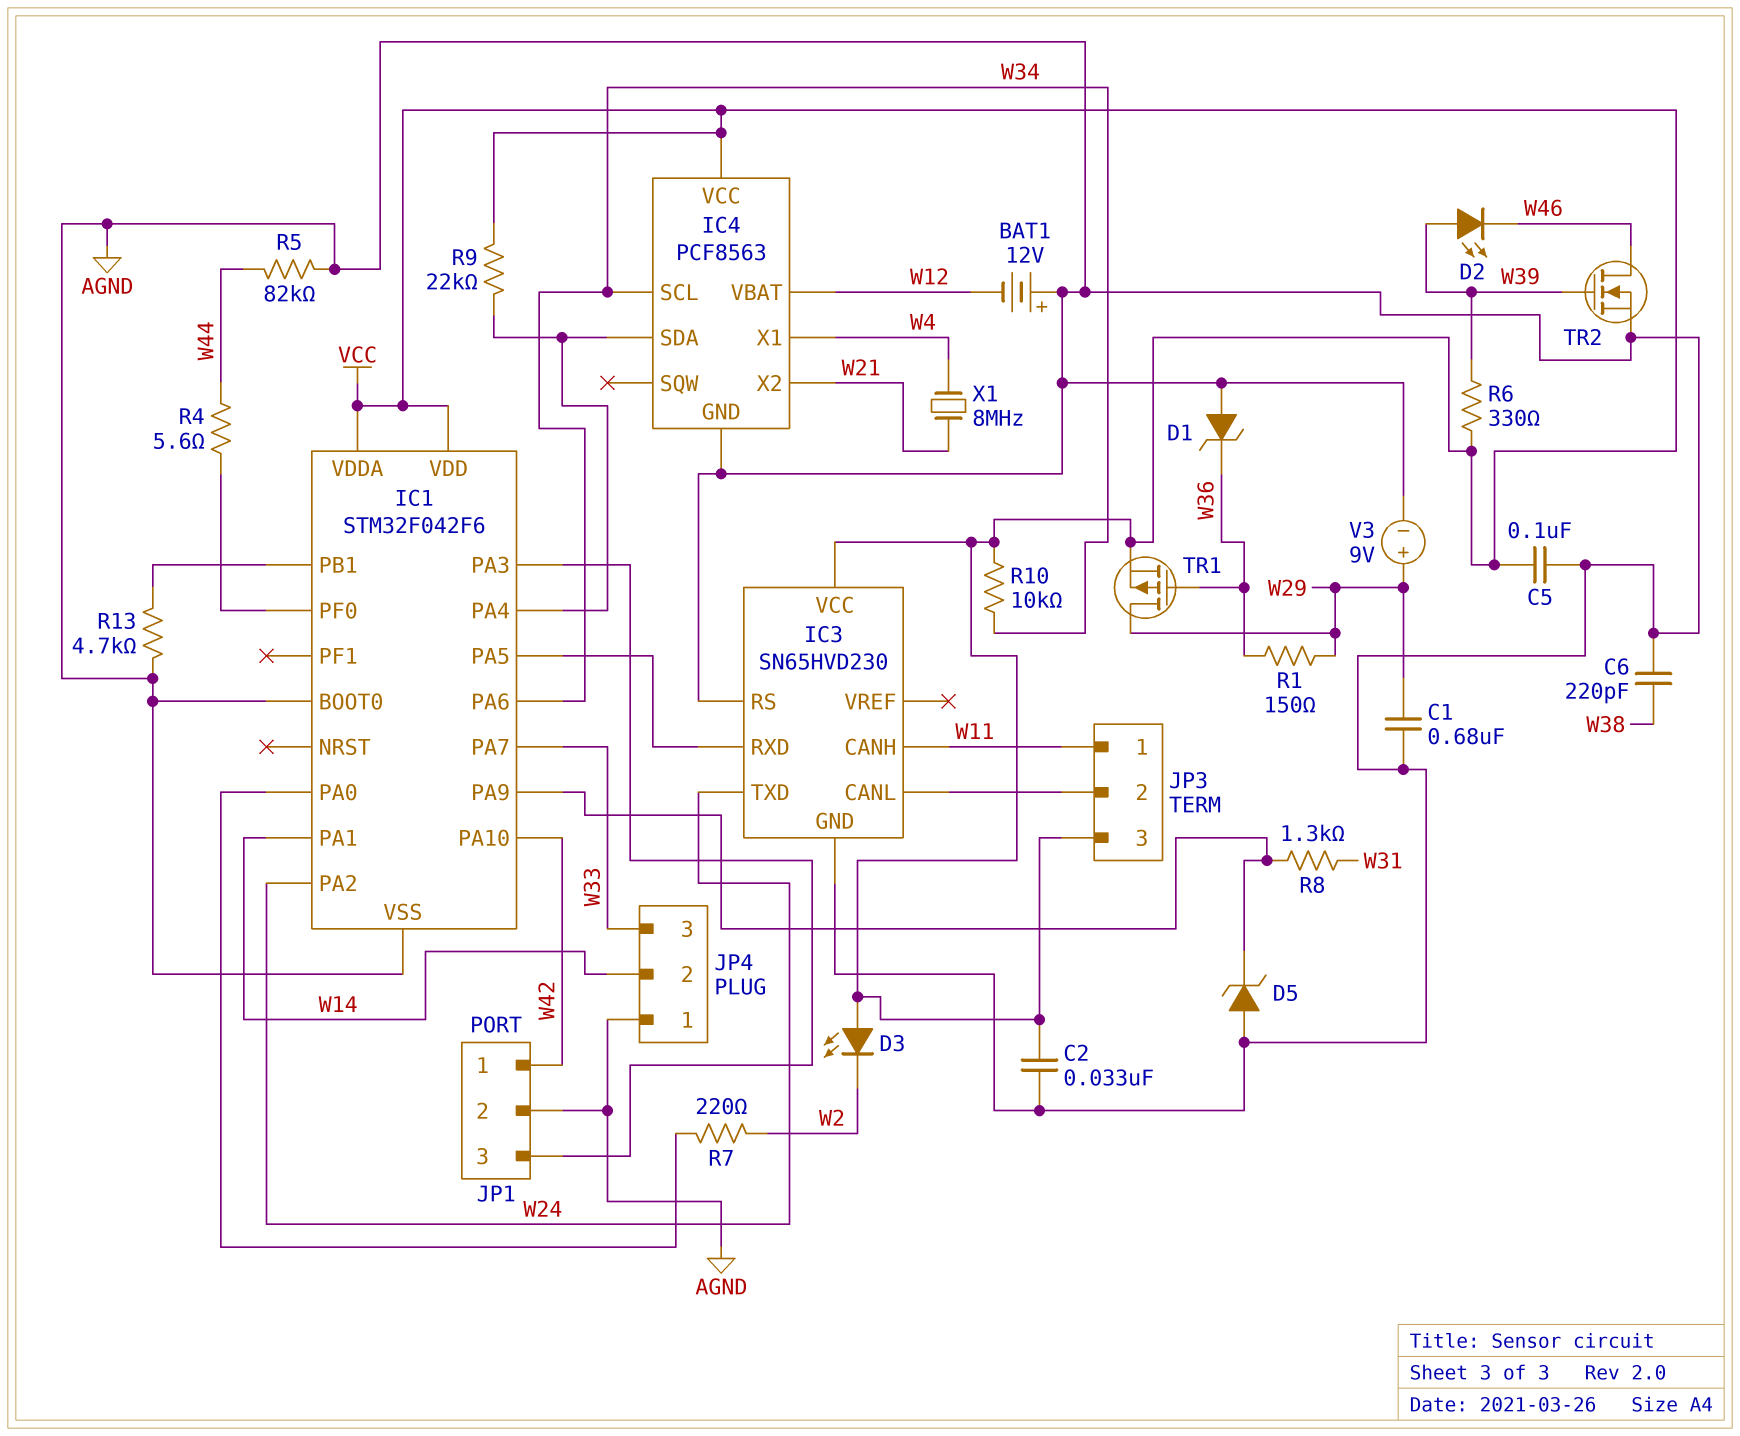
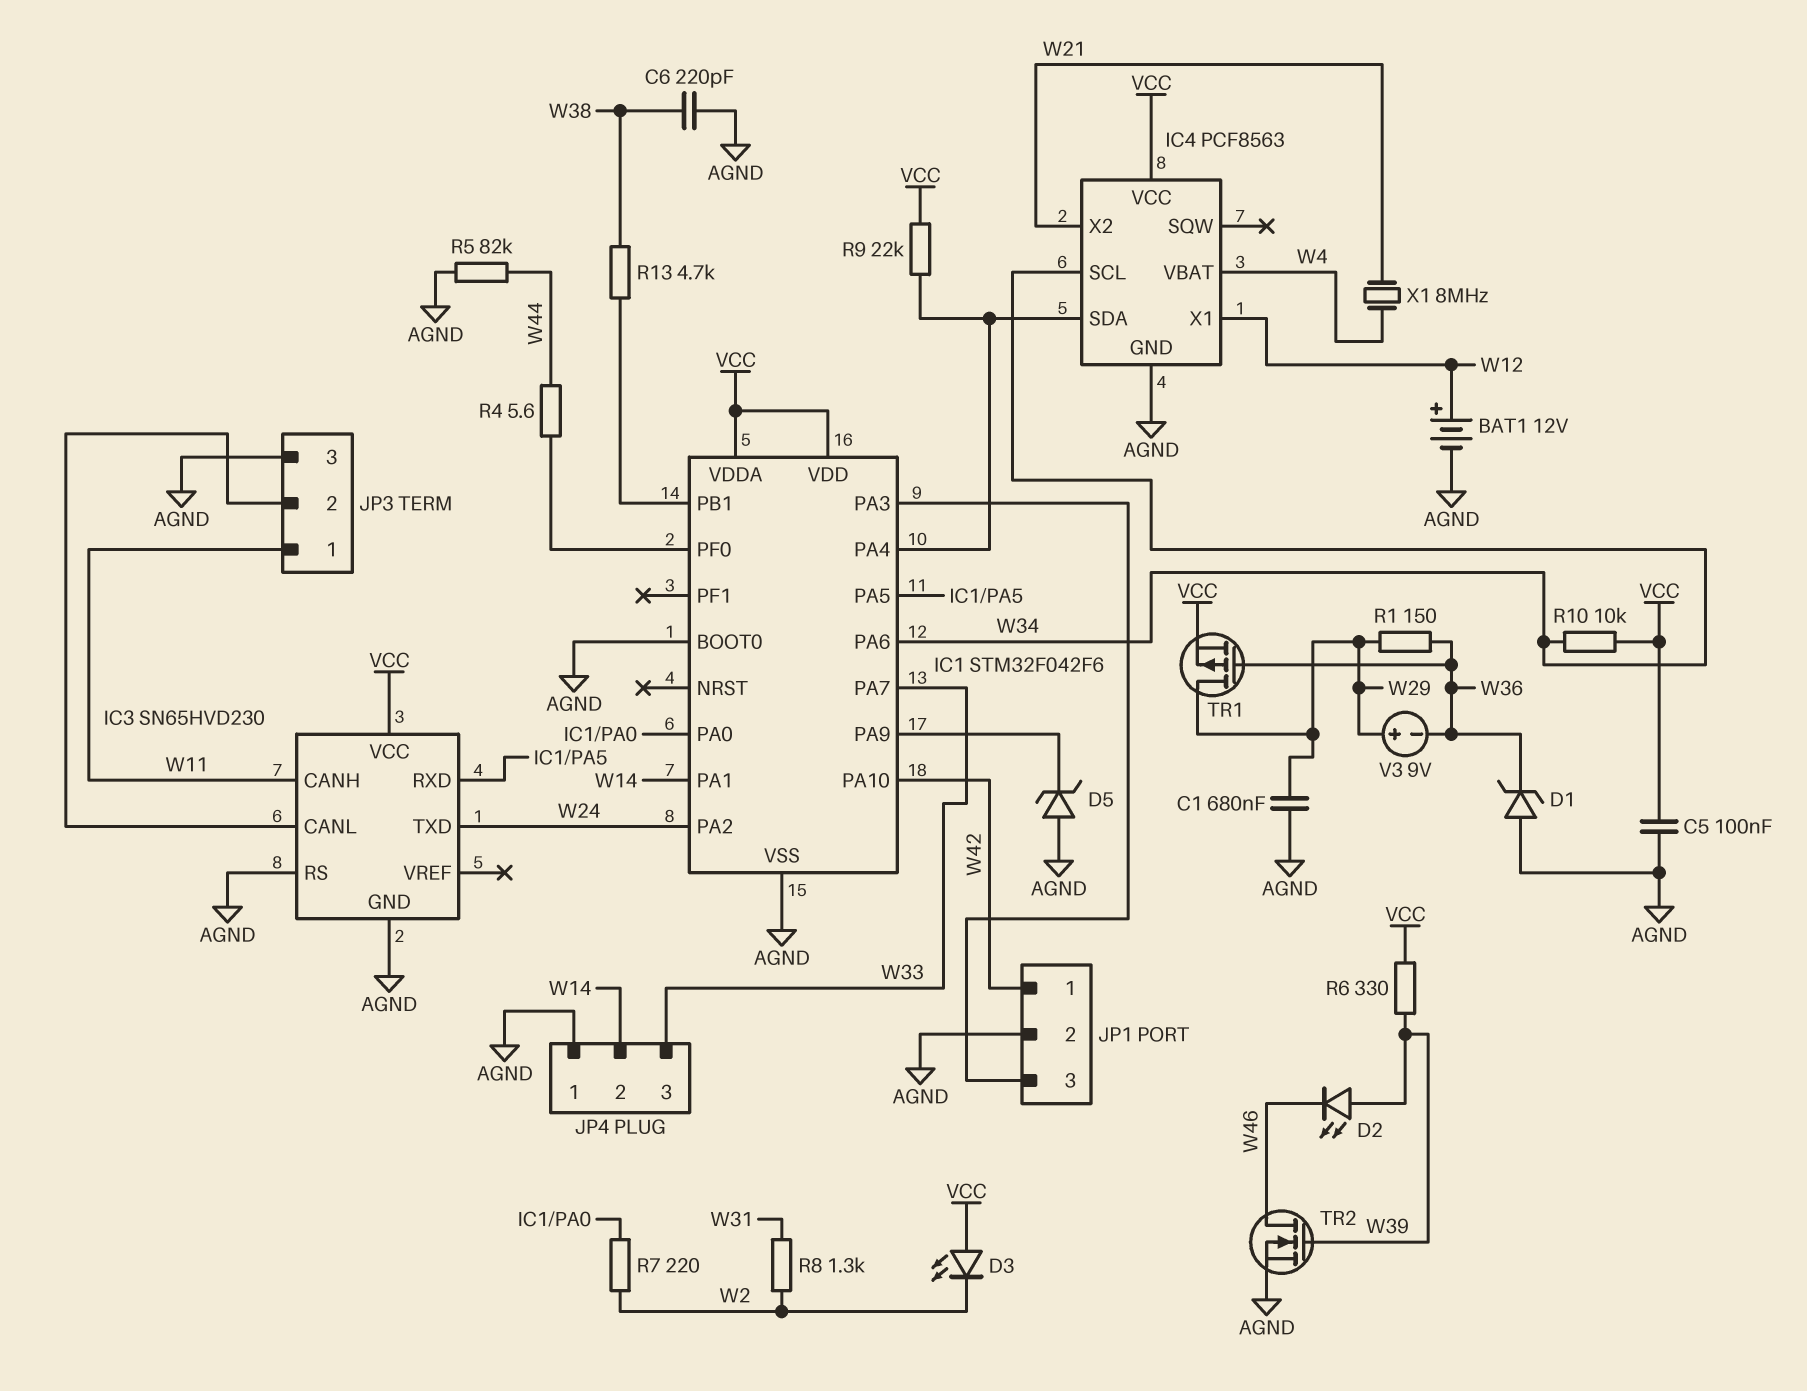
BAT1: 12V (plus AGND, minus W12) -> 12V (plus W12, minus AGND)
C2: 33nF (AGND, VCC) -> none
IC4 pin VBAT: W12 -> W4
IC4 pin X1: W4 -> W12
JP3 pin 3: VCC -> AGND
R8: 1.3k (IC1/PA9, W31) -> 1.3k (W2, W31)
R13: 4.7k (AGND, IC1/PB1) -> 4.7k (IC1/PB1, W38)
V3: 9V (plus W29, minus AGND) -> 9V (plus W29, minus W36)

